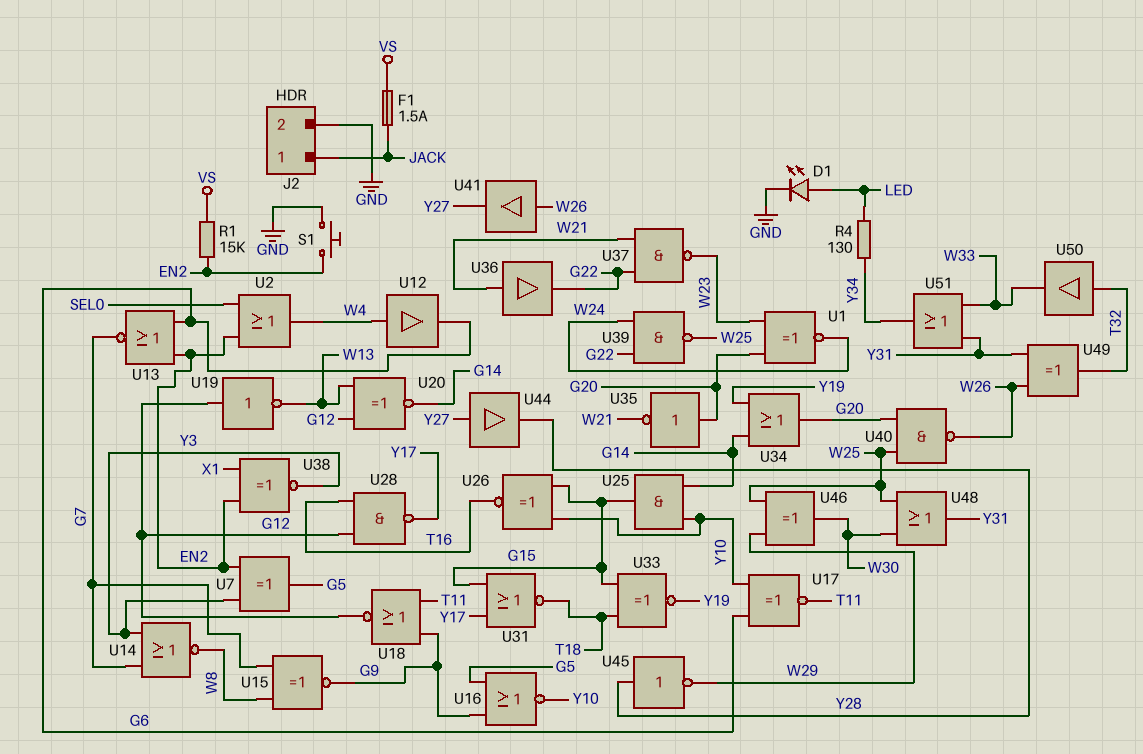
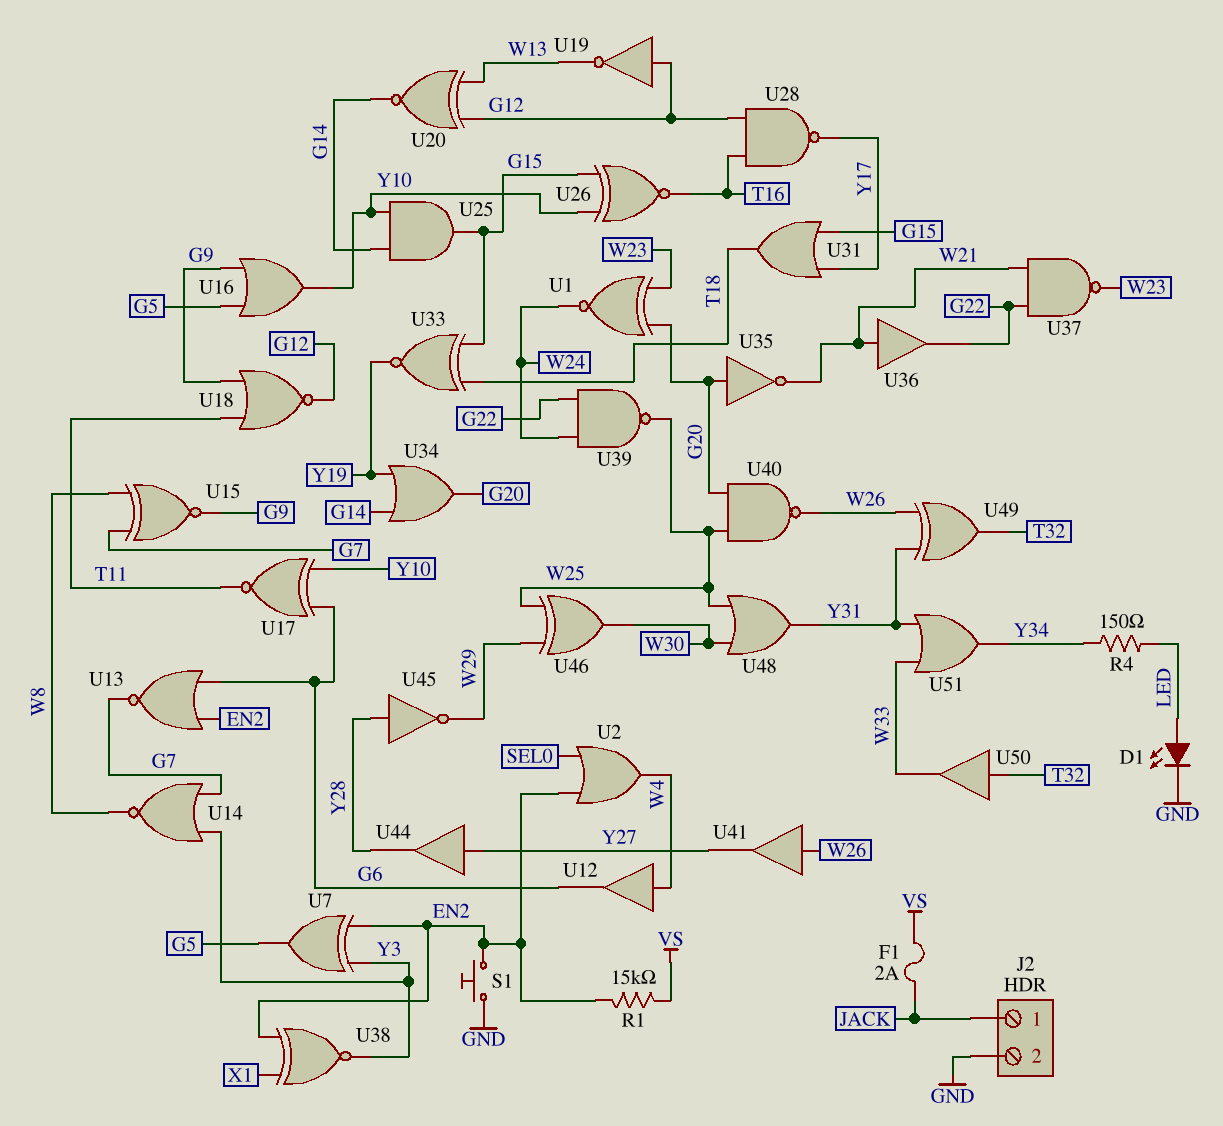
F1: 1.5A (JACK, VS) -> 2A (JACK, VS)
R4: 130 (LED, Y34) -> 150 (LED, Y34)
U16: NOR (in G5, in G9, out Y10) -> OR (in G5, in G9, out Y10)
U31: NOR (in G15, in Y17, out T18) -> OR (in G15, in Y17, out T18)

